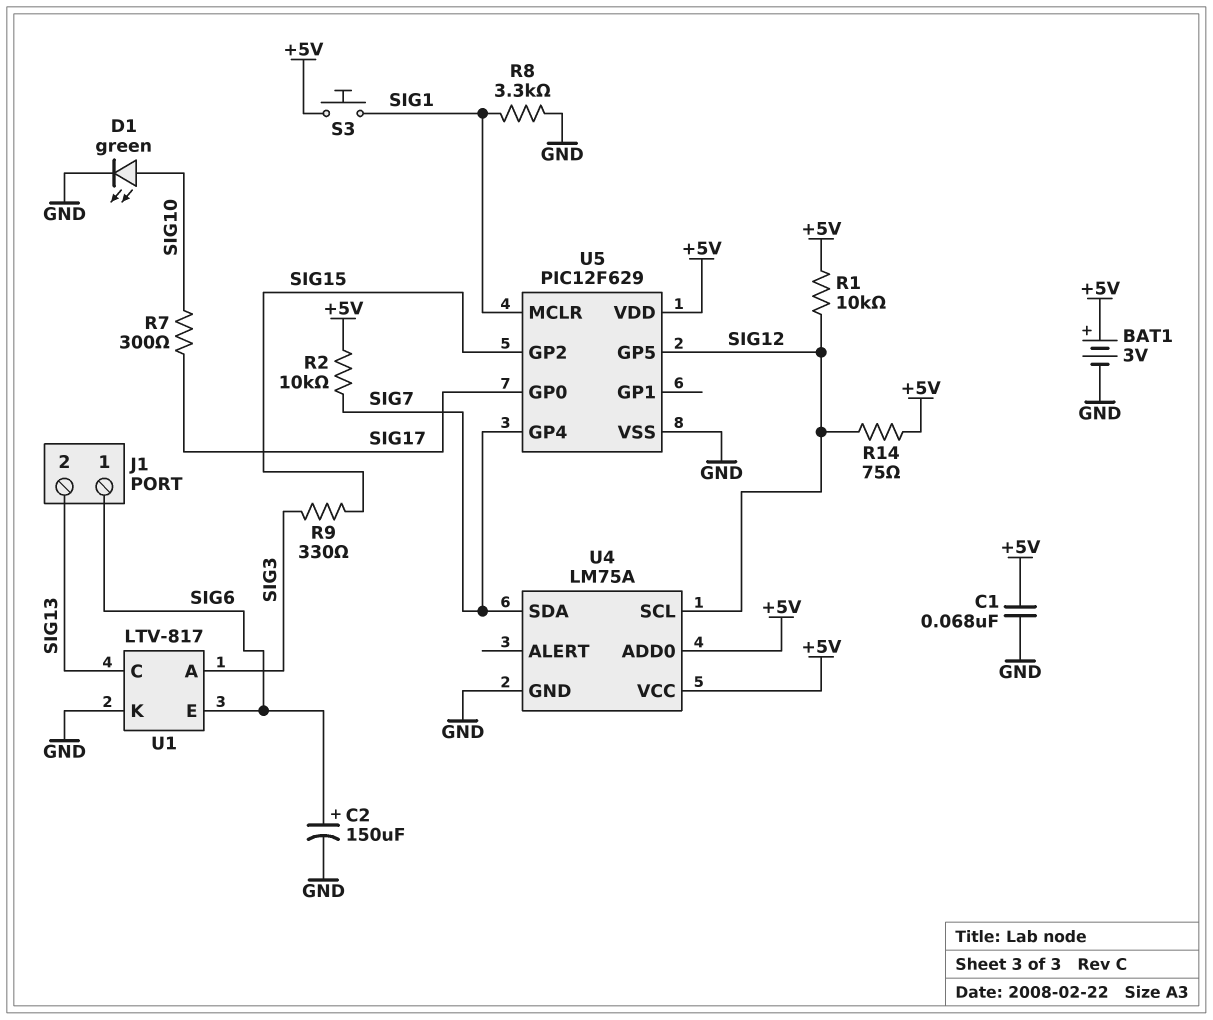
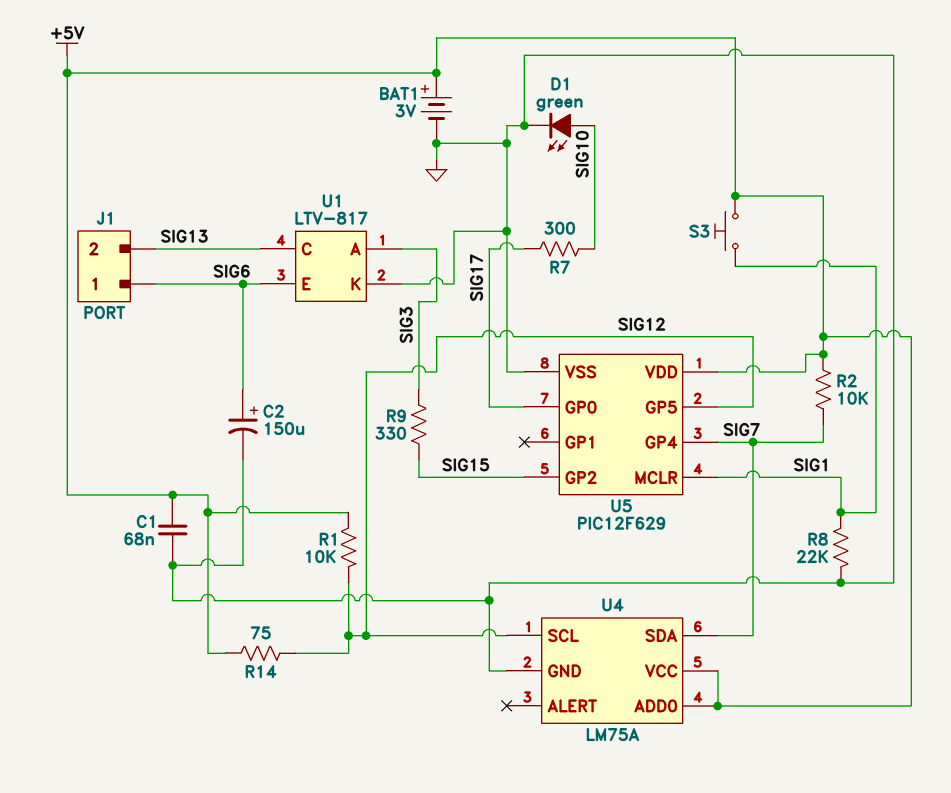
R8: 3.3k (GND, SIG1) -> 22k (GND, SIG1)

